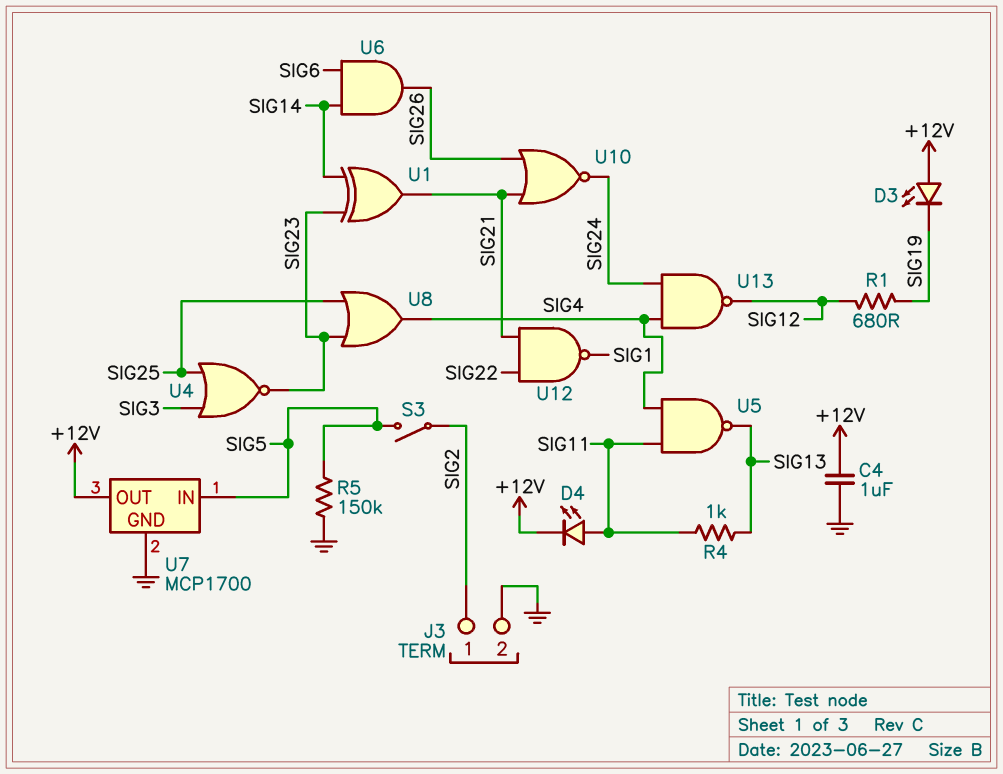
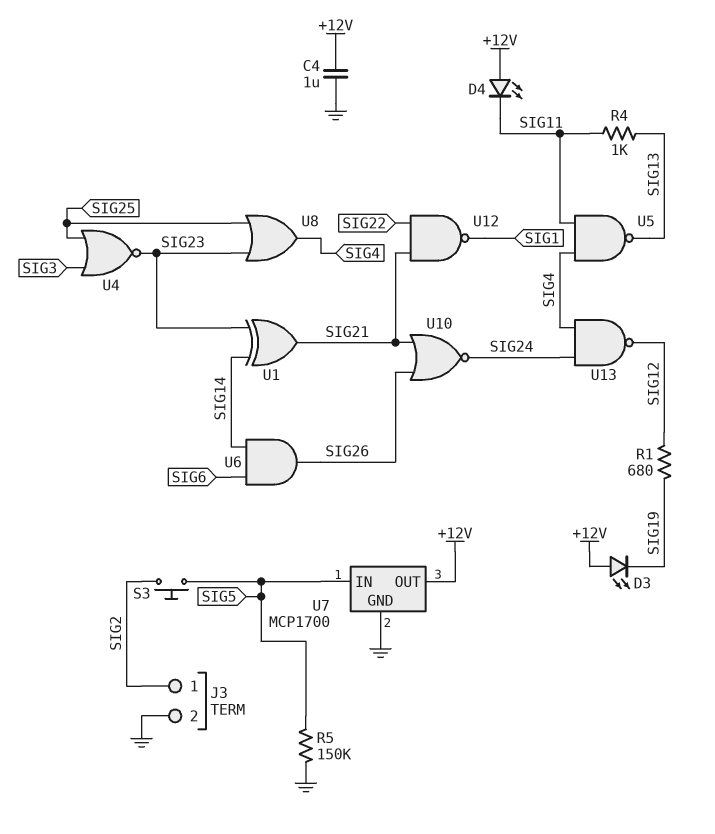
D4: LED (A SIG11, K +12V) -> LED (A +12V, K SIG11)
S3: switch (SIG2, SIG5) -> button (SIG2, SIG5)

